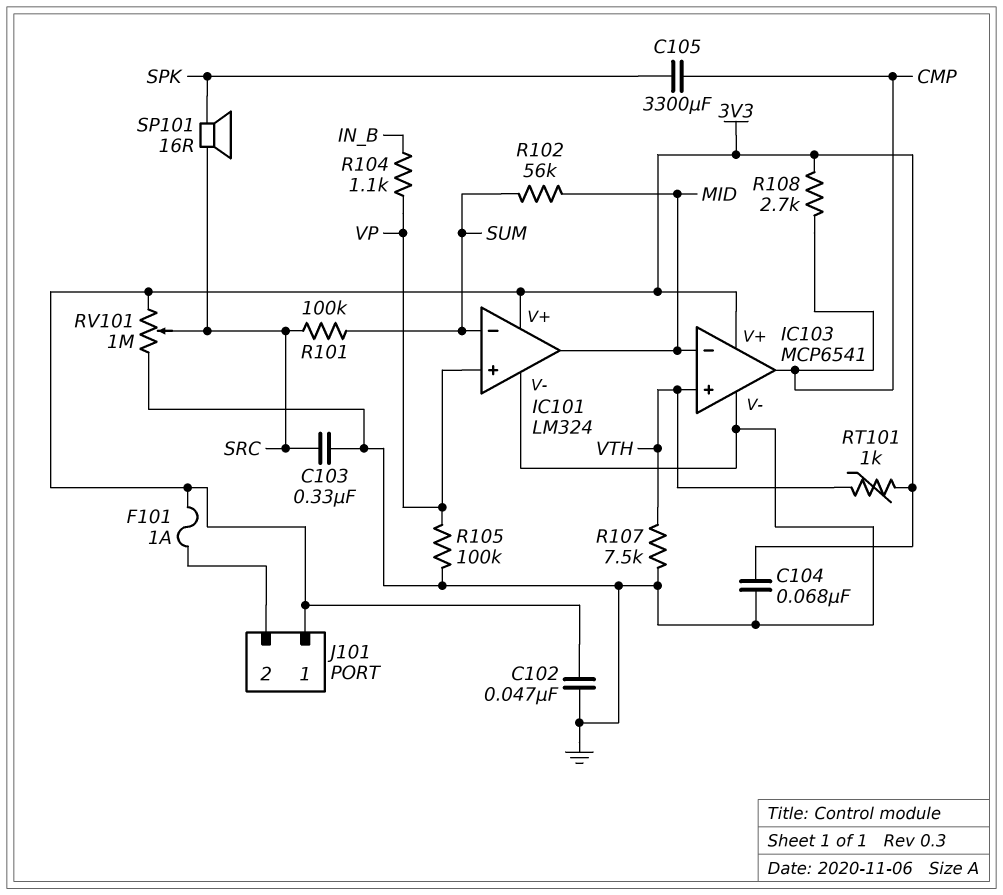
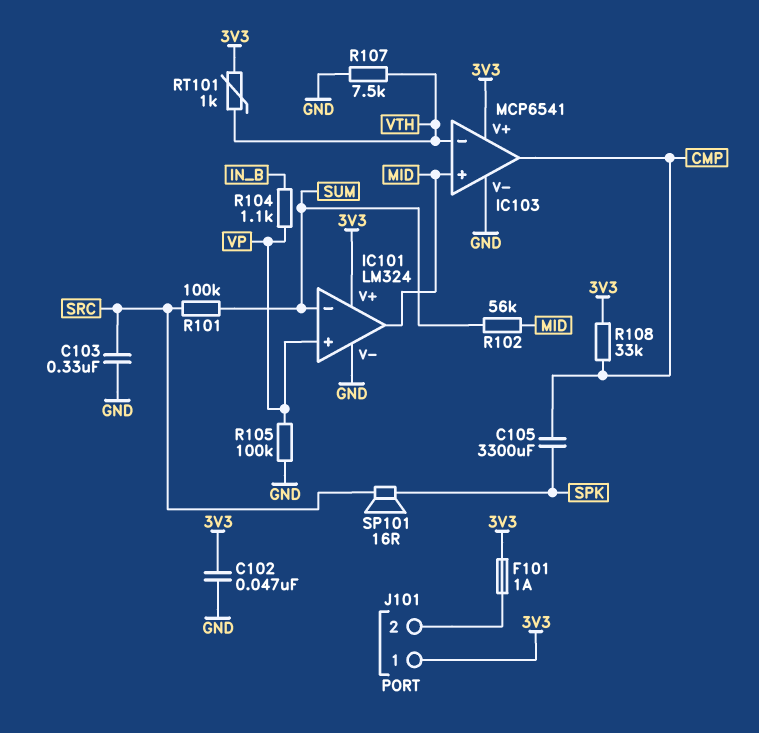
C104: 68nF (3V3, GND) -> none
IC103 pin in+: VTH -> MID
IC103 pin in-: MID -> VTH
R108: 2.7k (3V3, CMP) -> 33k (3V3, CMP)
RV101: 1M (3V3, GND, wiper SRC) -> none

